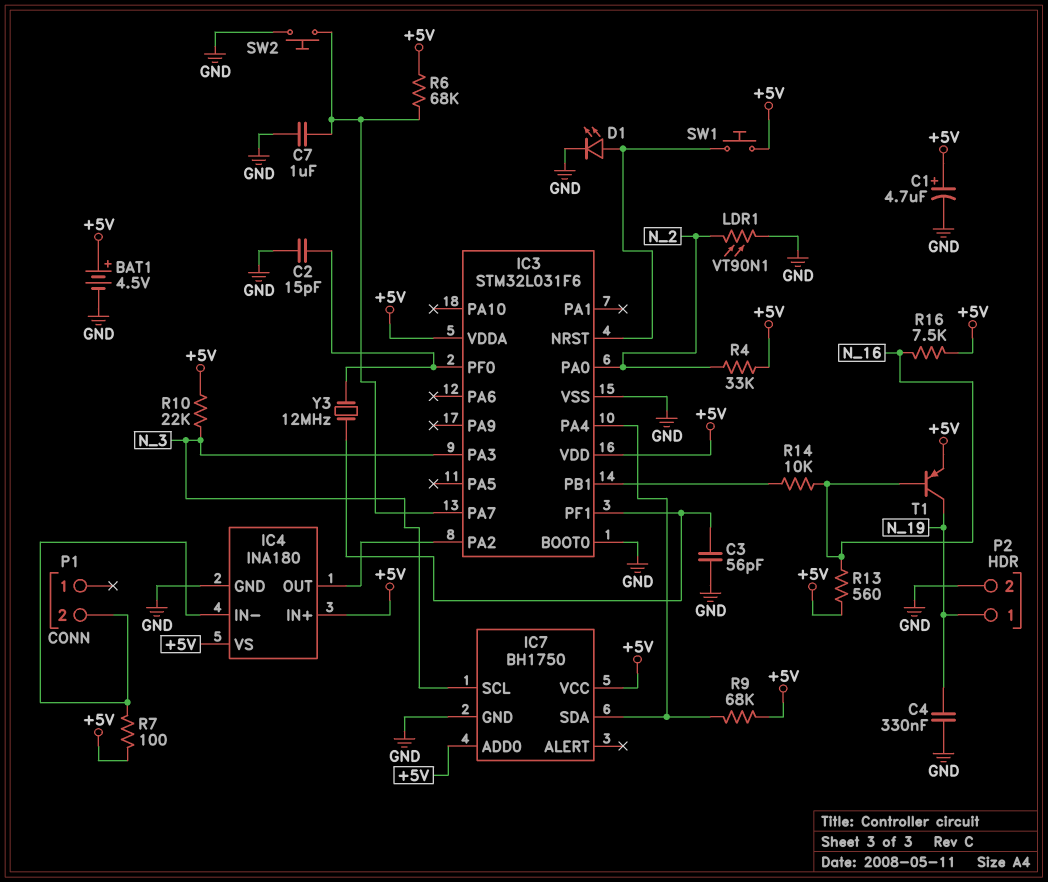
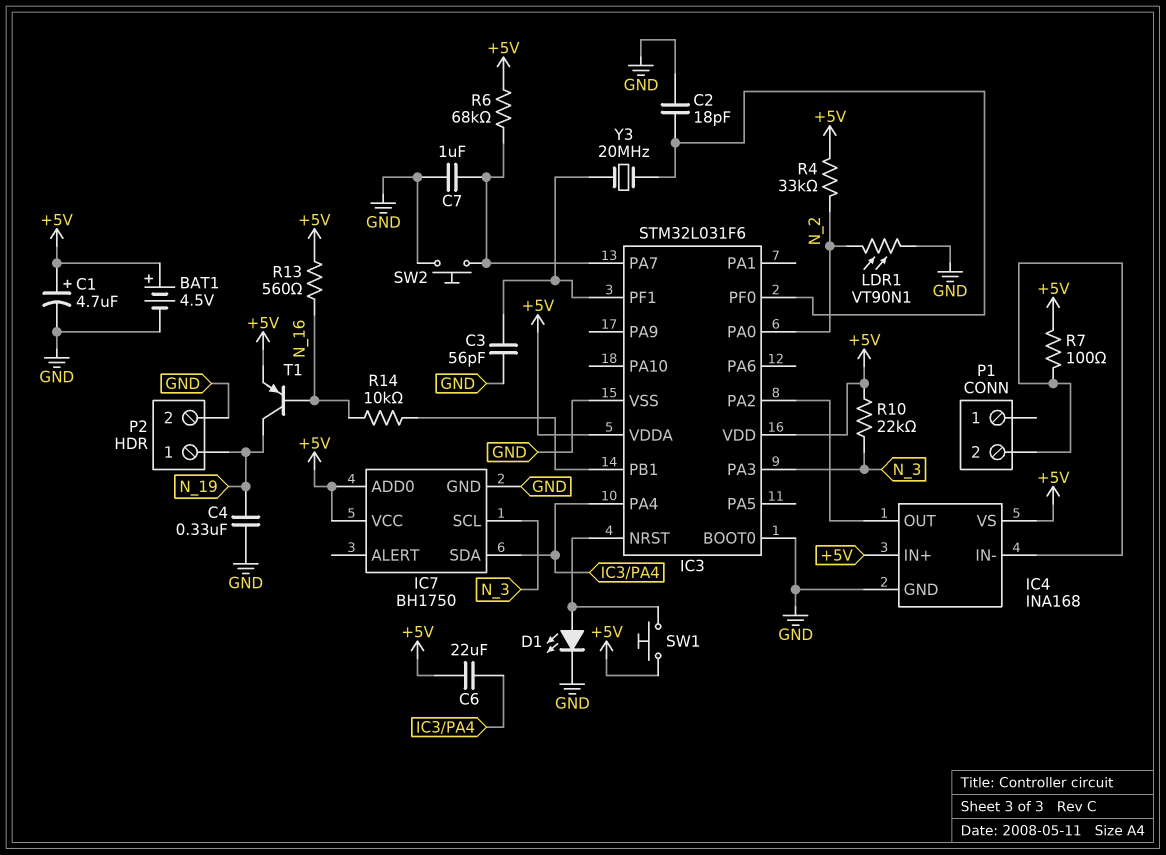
C2: 15pF (GND, IC3/PF0) -> 18pF (GND, IC3/PF0)
C6: none -> 22uF (+5V, IC3/PA4)
IC4: INA180 -> INA168
R9: 68k (+5V, IC3/PA4) -> none
R16: 7.5k (+5V, N_16) -> none
Y3: 12MHz (IC3/PF0, IC3/PF1) -> 20MHz (IC3/PF0, IC3/PF1)

